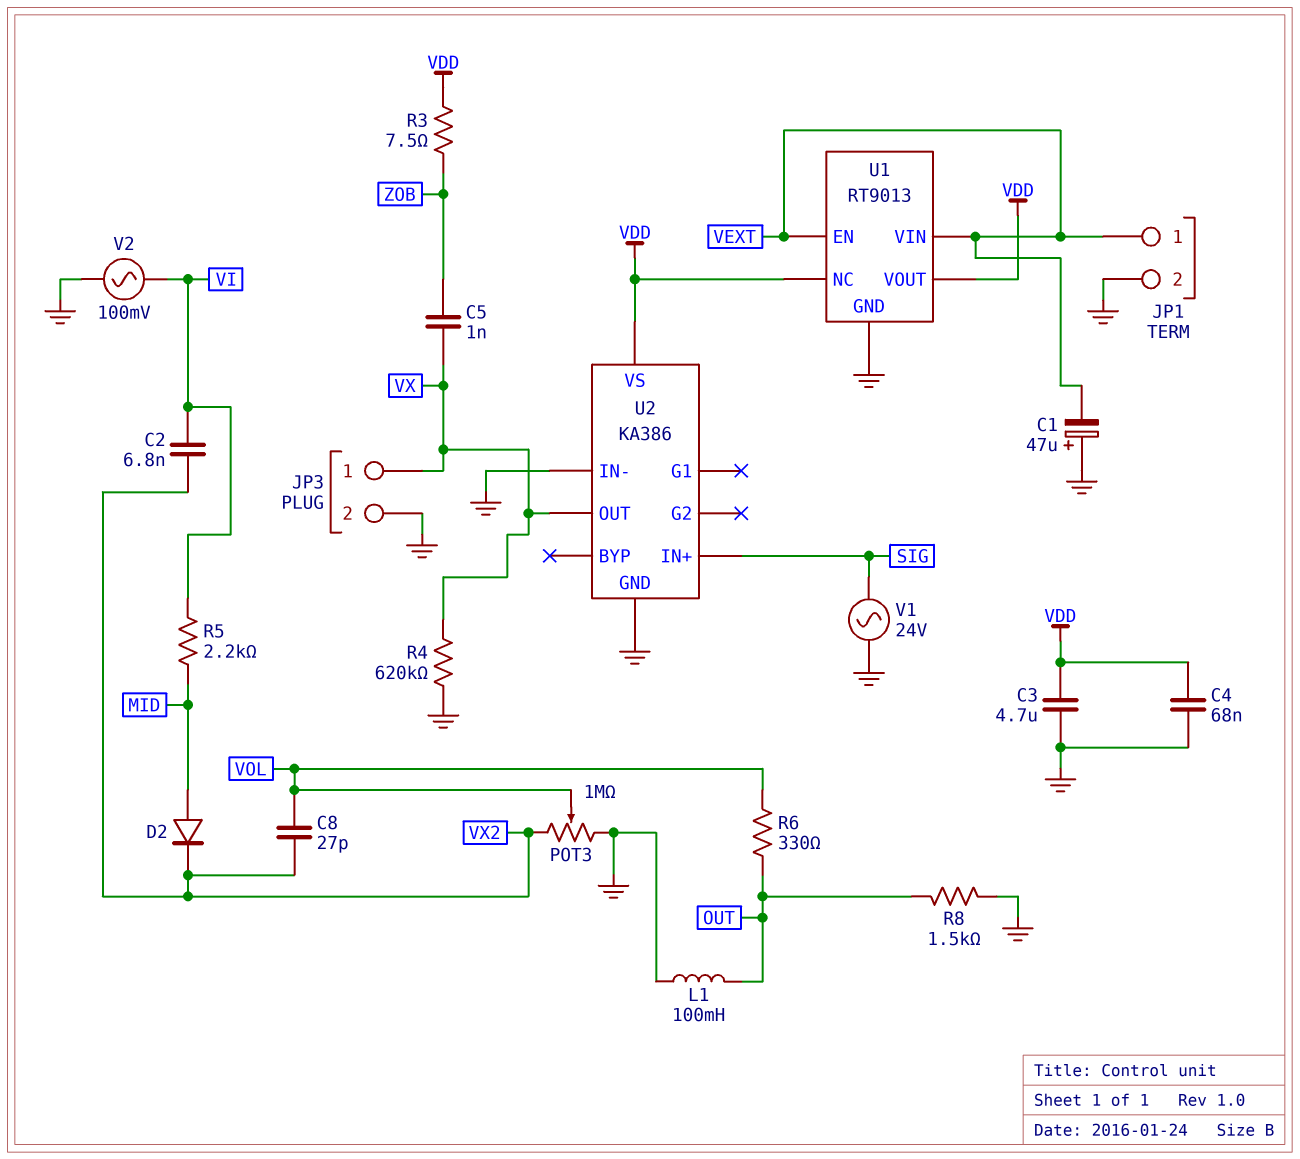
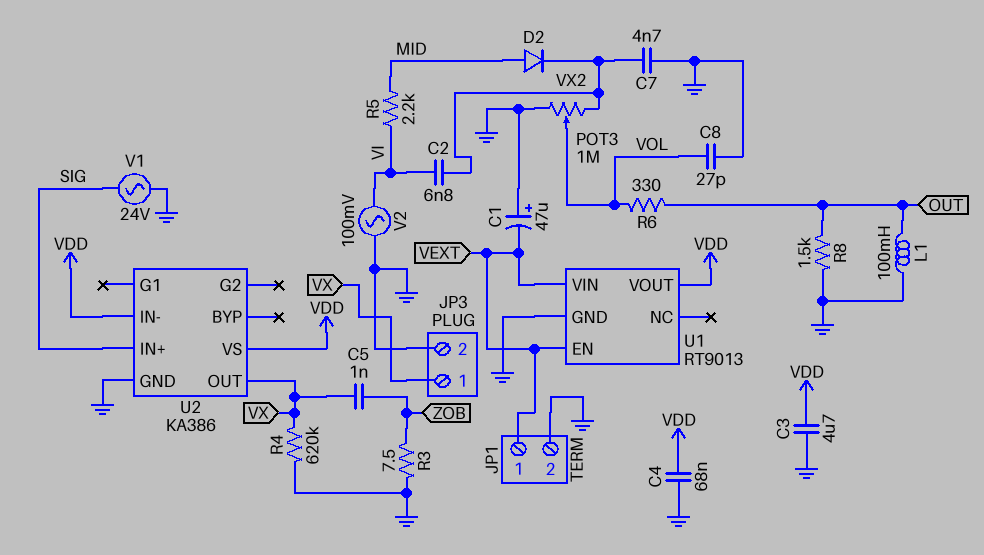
C7: none -> 4.7nF (GND, VX2)
C8: 27pF (VOL, VX2) -> 27pF (GND, VOL)
R3: 7.5 (VDD, ZOB) -> 7.5 (GND, ZOB)
U1 pin NC: VDD -> none
U2 pin IN-: GND -> VDD

